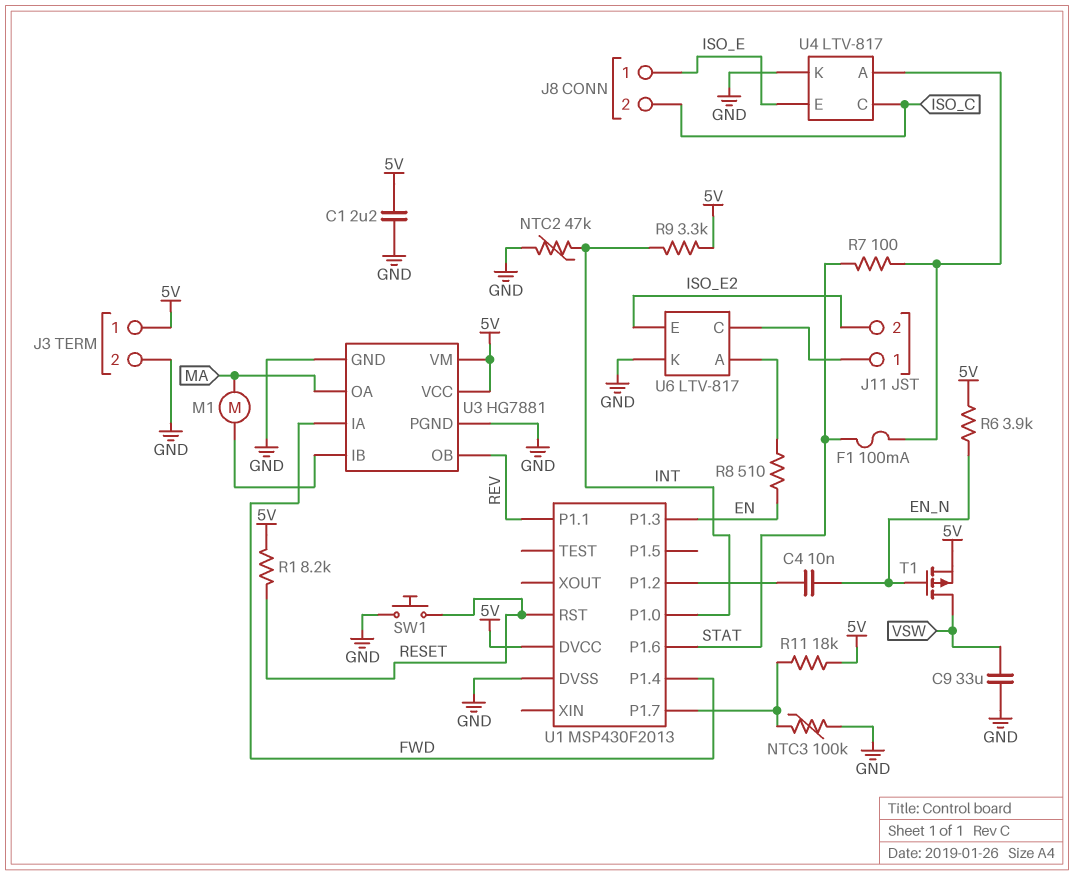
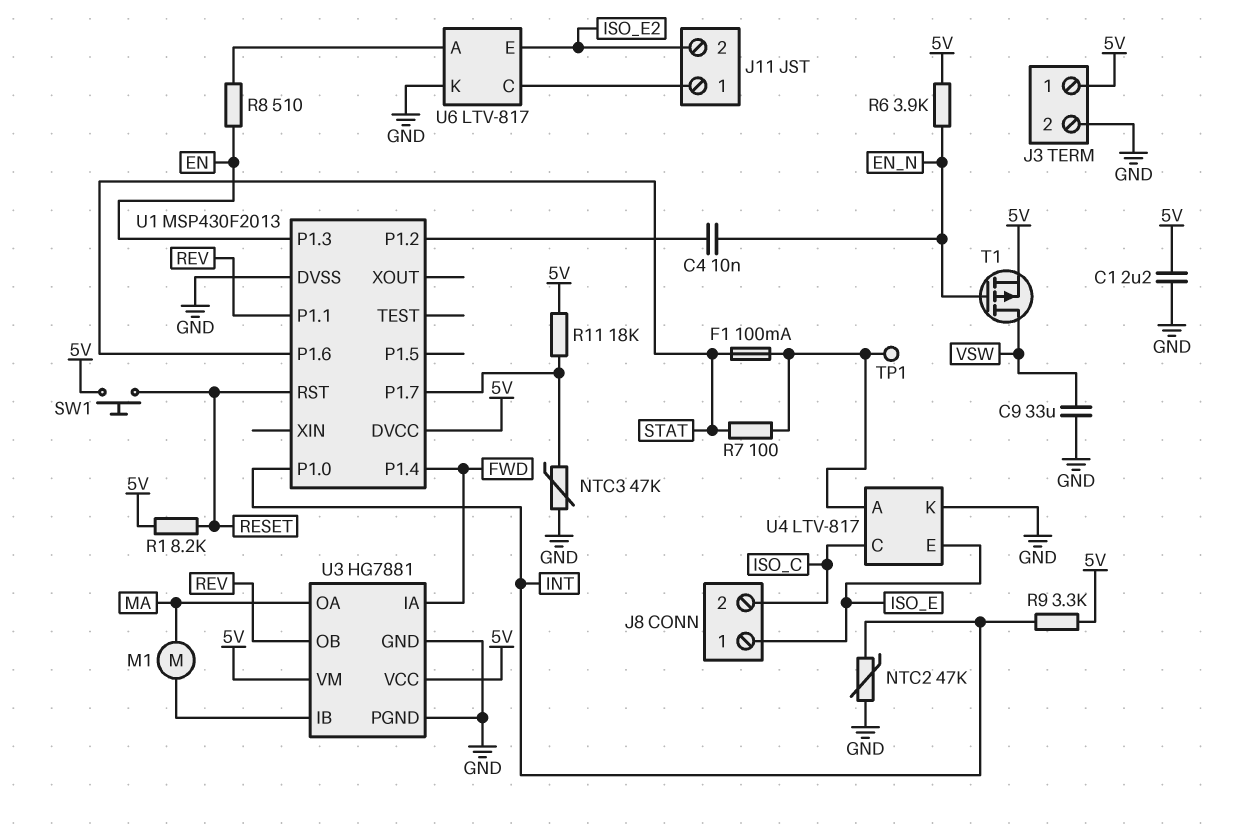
NTC3: 100k (GND, U1/P1.7) -> 47k (GND, U1/P1.7)
SW1: button (GND, RESET) -> button (5V, RESET)
TP1: none -> test point (U4/A)

